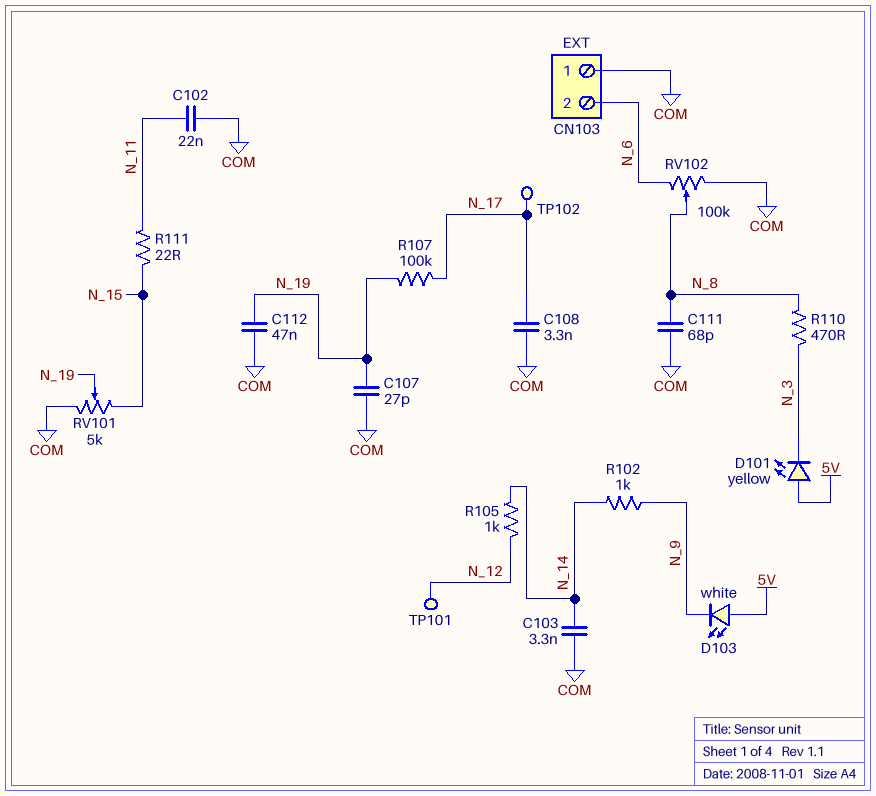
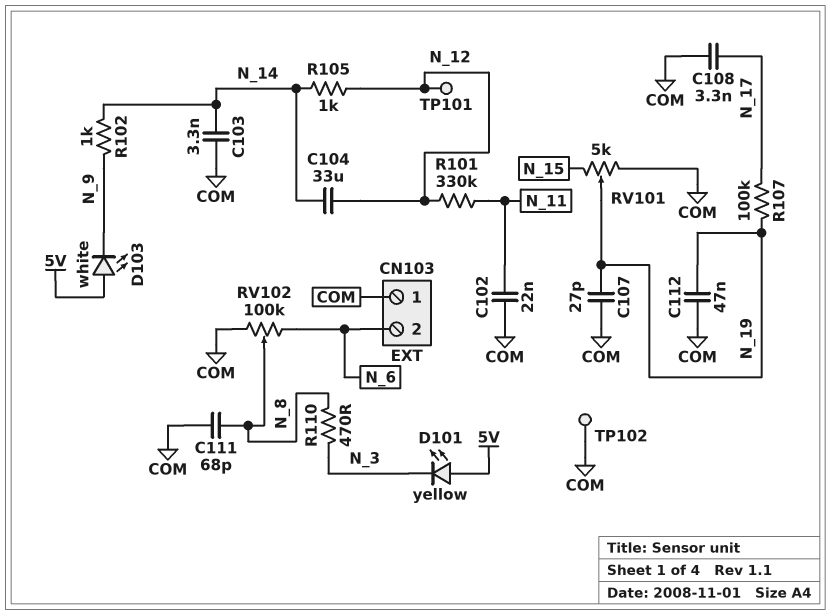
C104: none -> 33uF (N_12, N_14)
R101: none -> 330k (N_11, N_12)
R111: 22 (N_11, N_15) -> none
TP102: test point (N_17) -> test point (COM)

